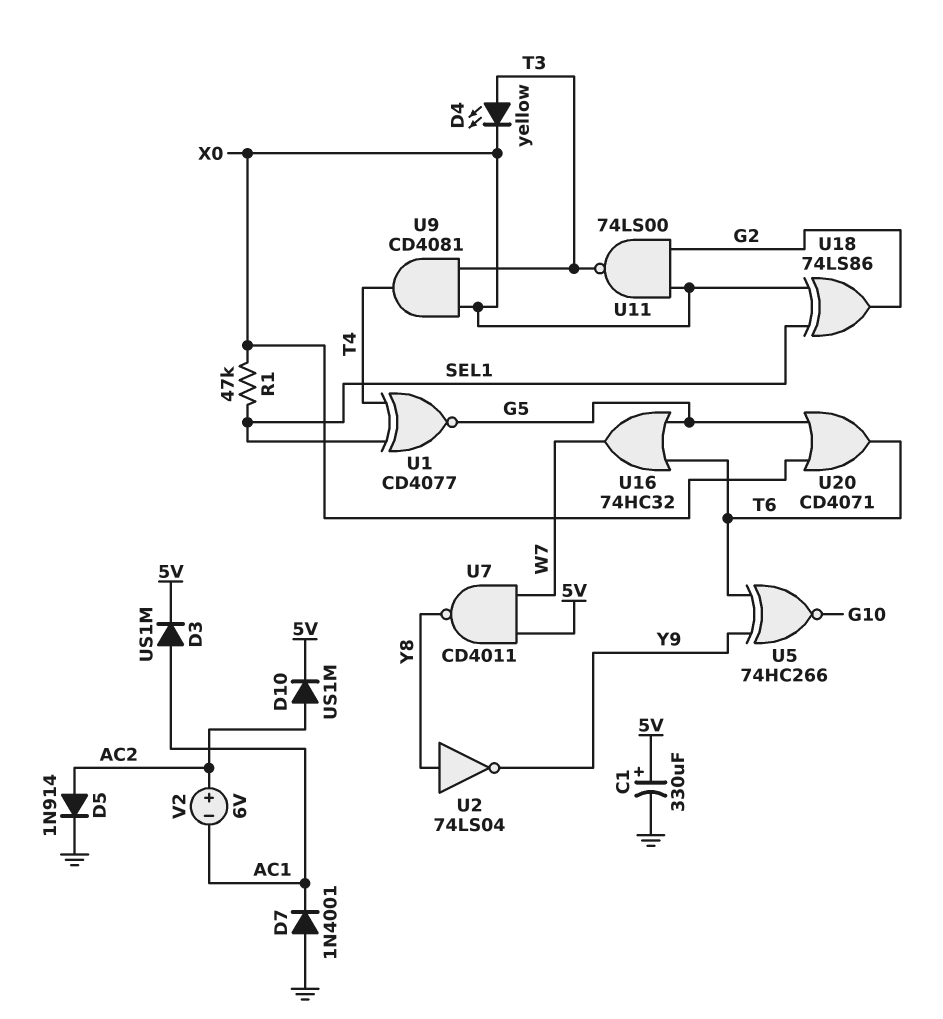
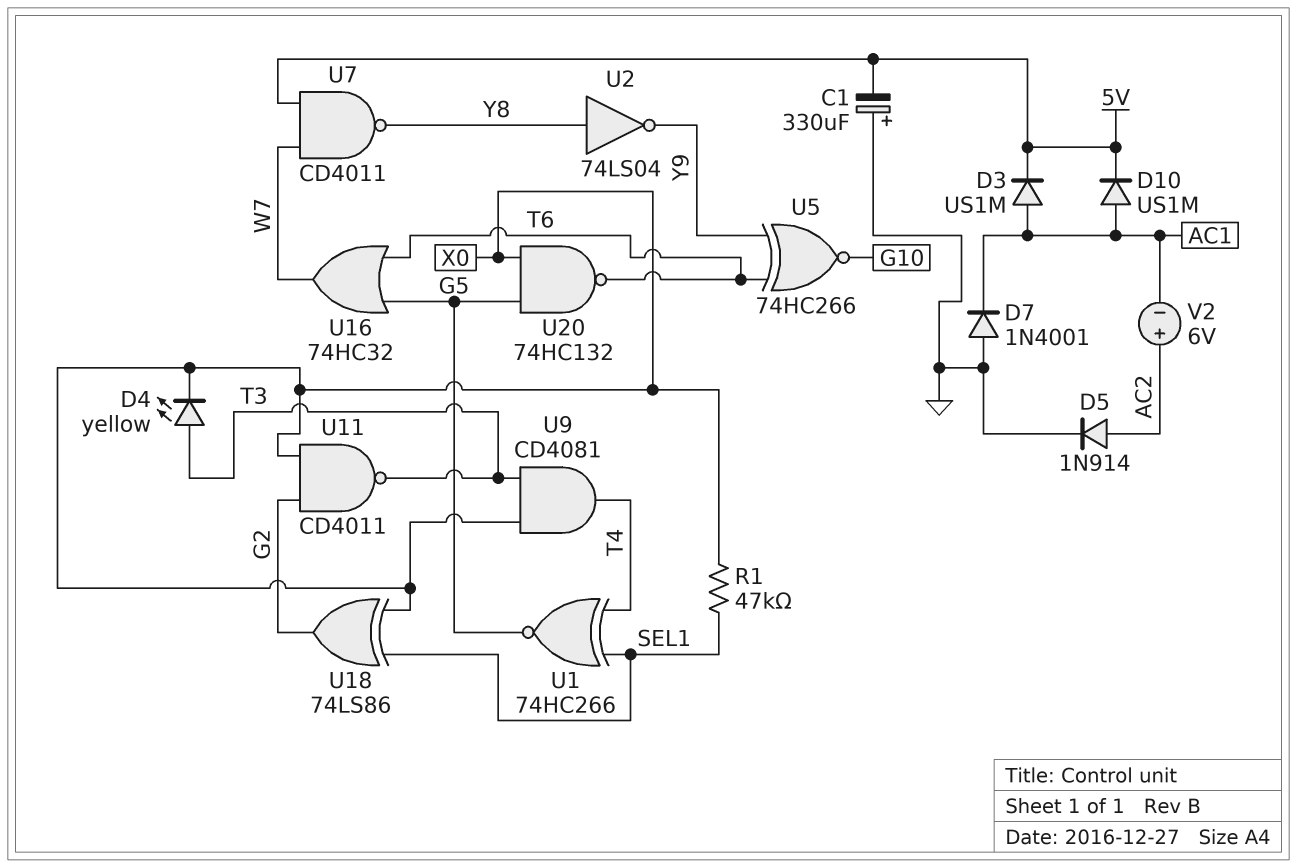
C1: 330uF (plus 5V, minus GND) -> 330uF (plus GND, minus 5V)
D10: diode US1M (A AC2, K 5V) -> diode US1M (A AC1, K 5V)
U1: XNOR CD4077 (in SEL1, in T4, out G5) -> XNOR 74HC266 (in SEL1, in T4, out G5)
U11: NAND 74LS00 (in G2, in X0, out T3) -> NAND CD4011 (in G2, in X0, out T3)
U20: OR CD4071 (in G5, in X0, out T6) -> NAND 74HC132 (in G5, in X0, out T6)

